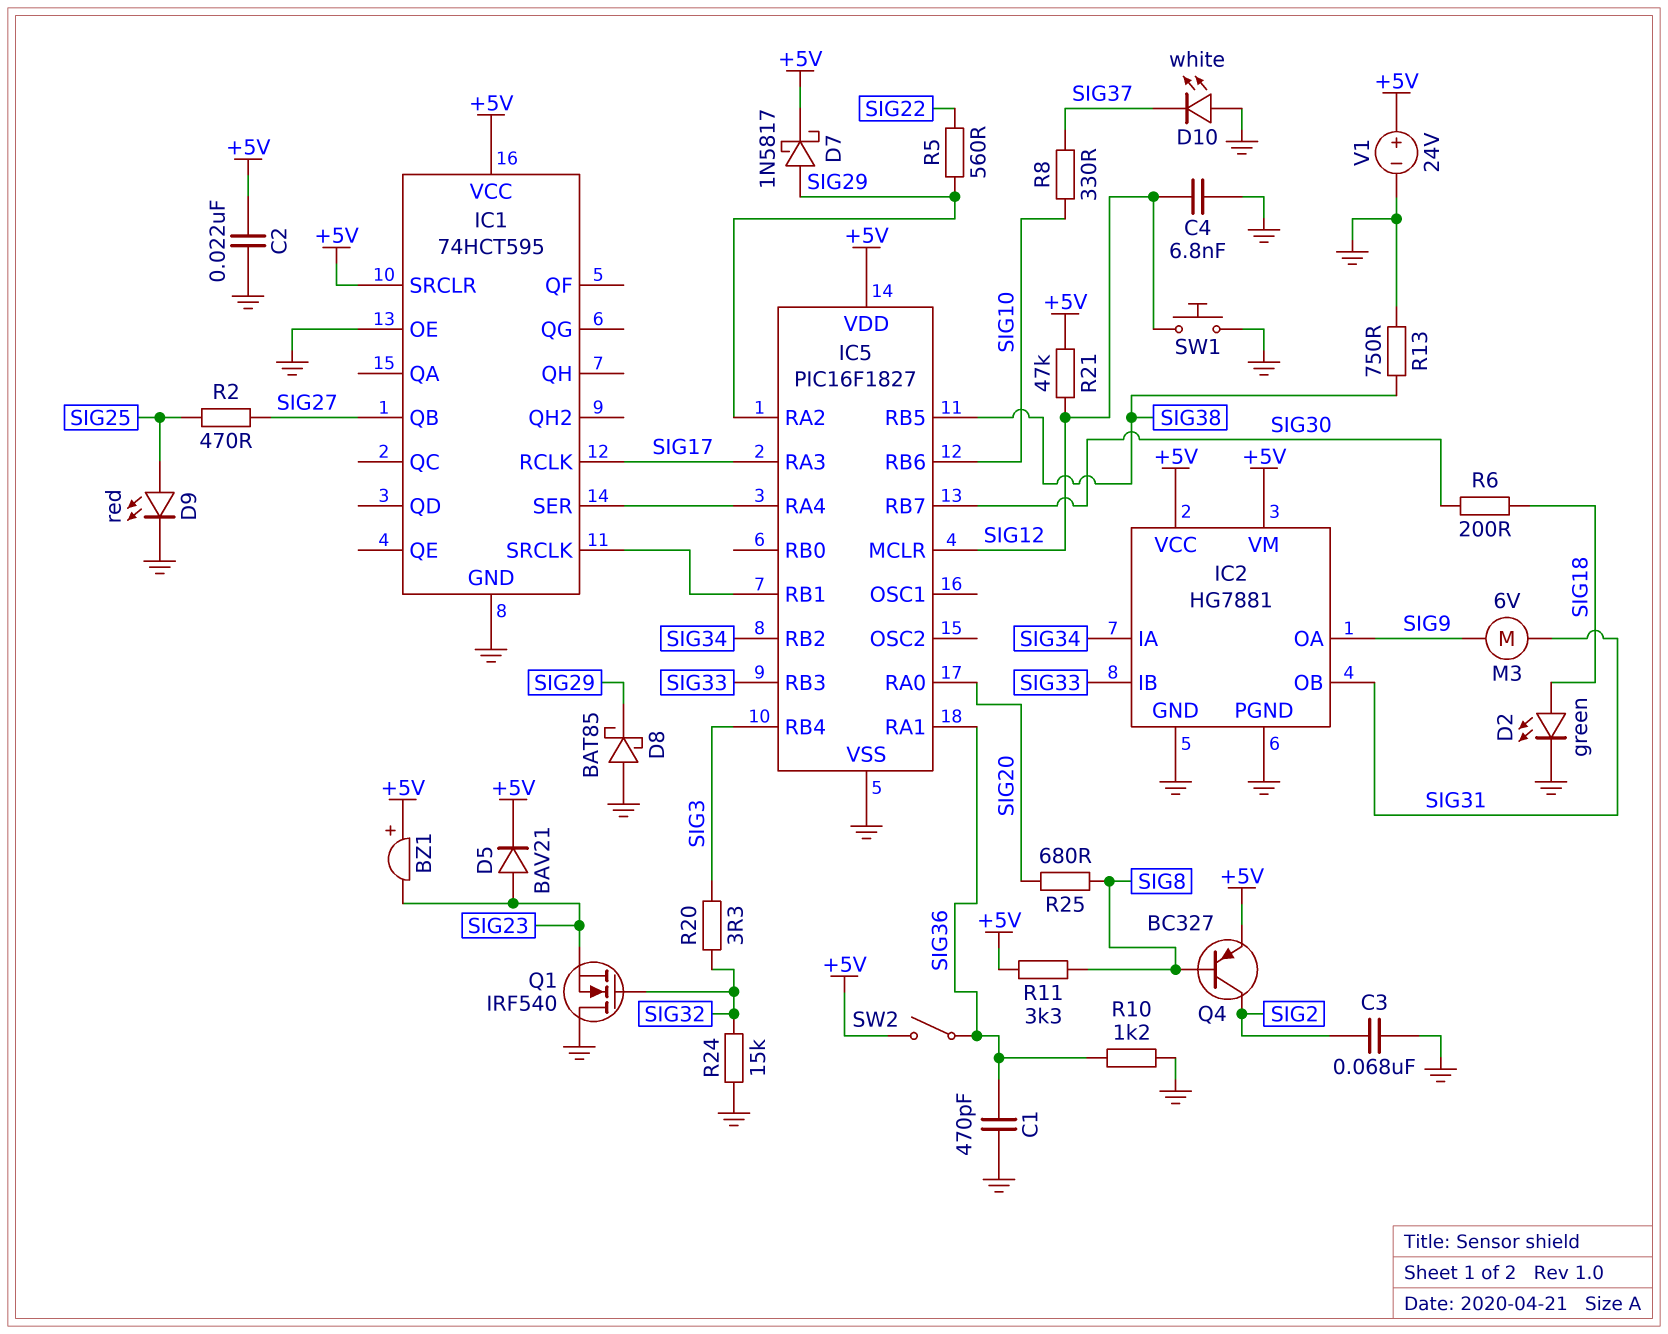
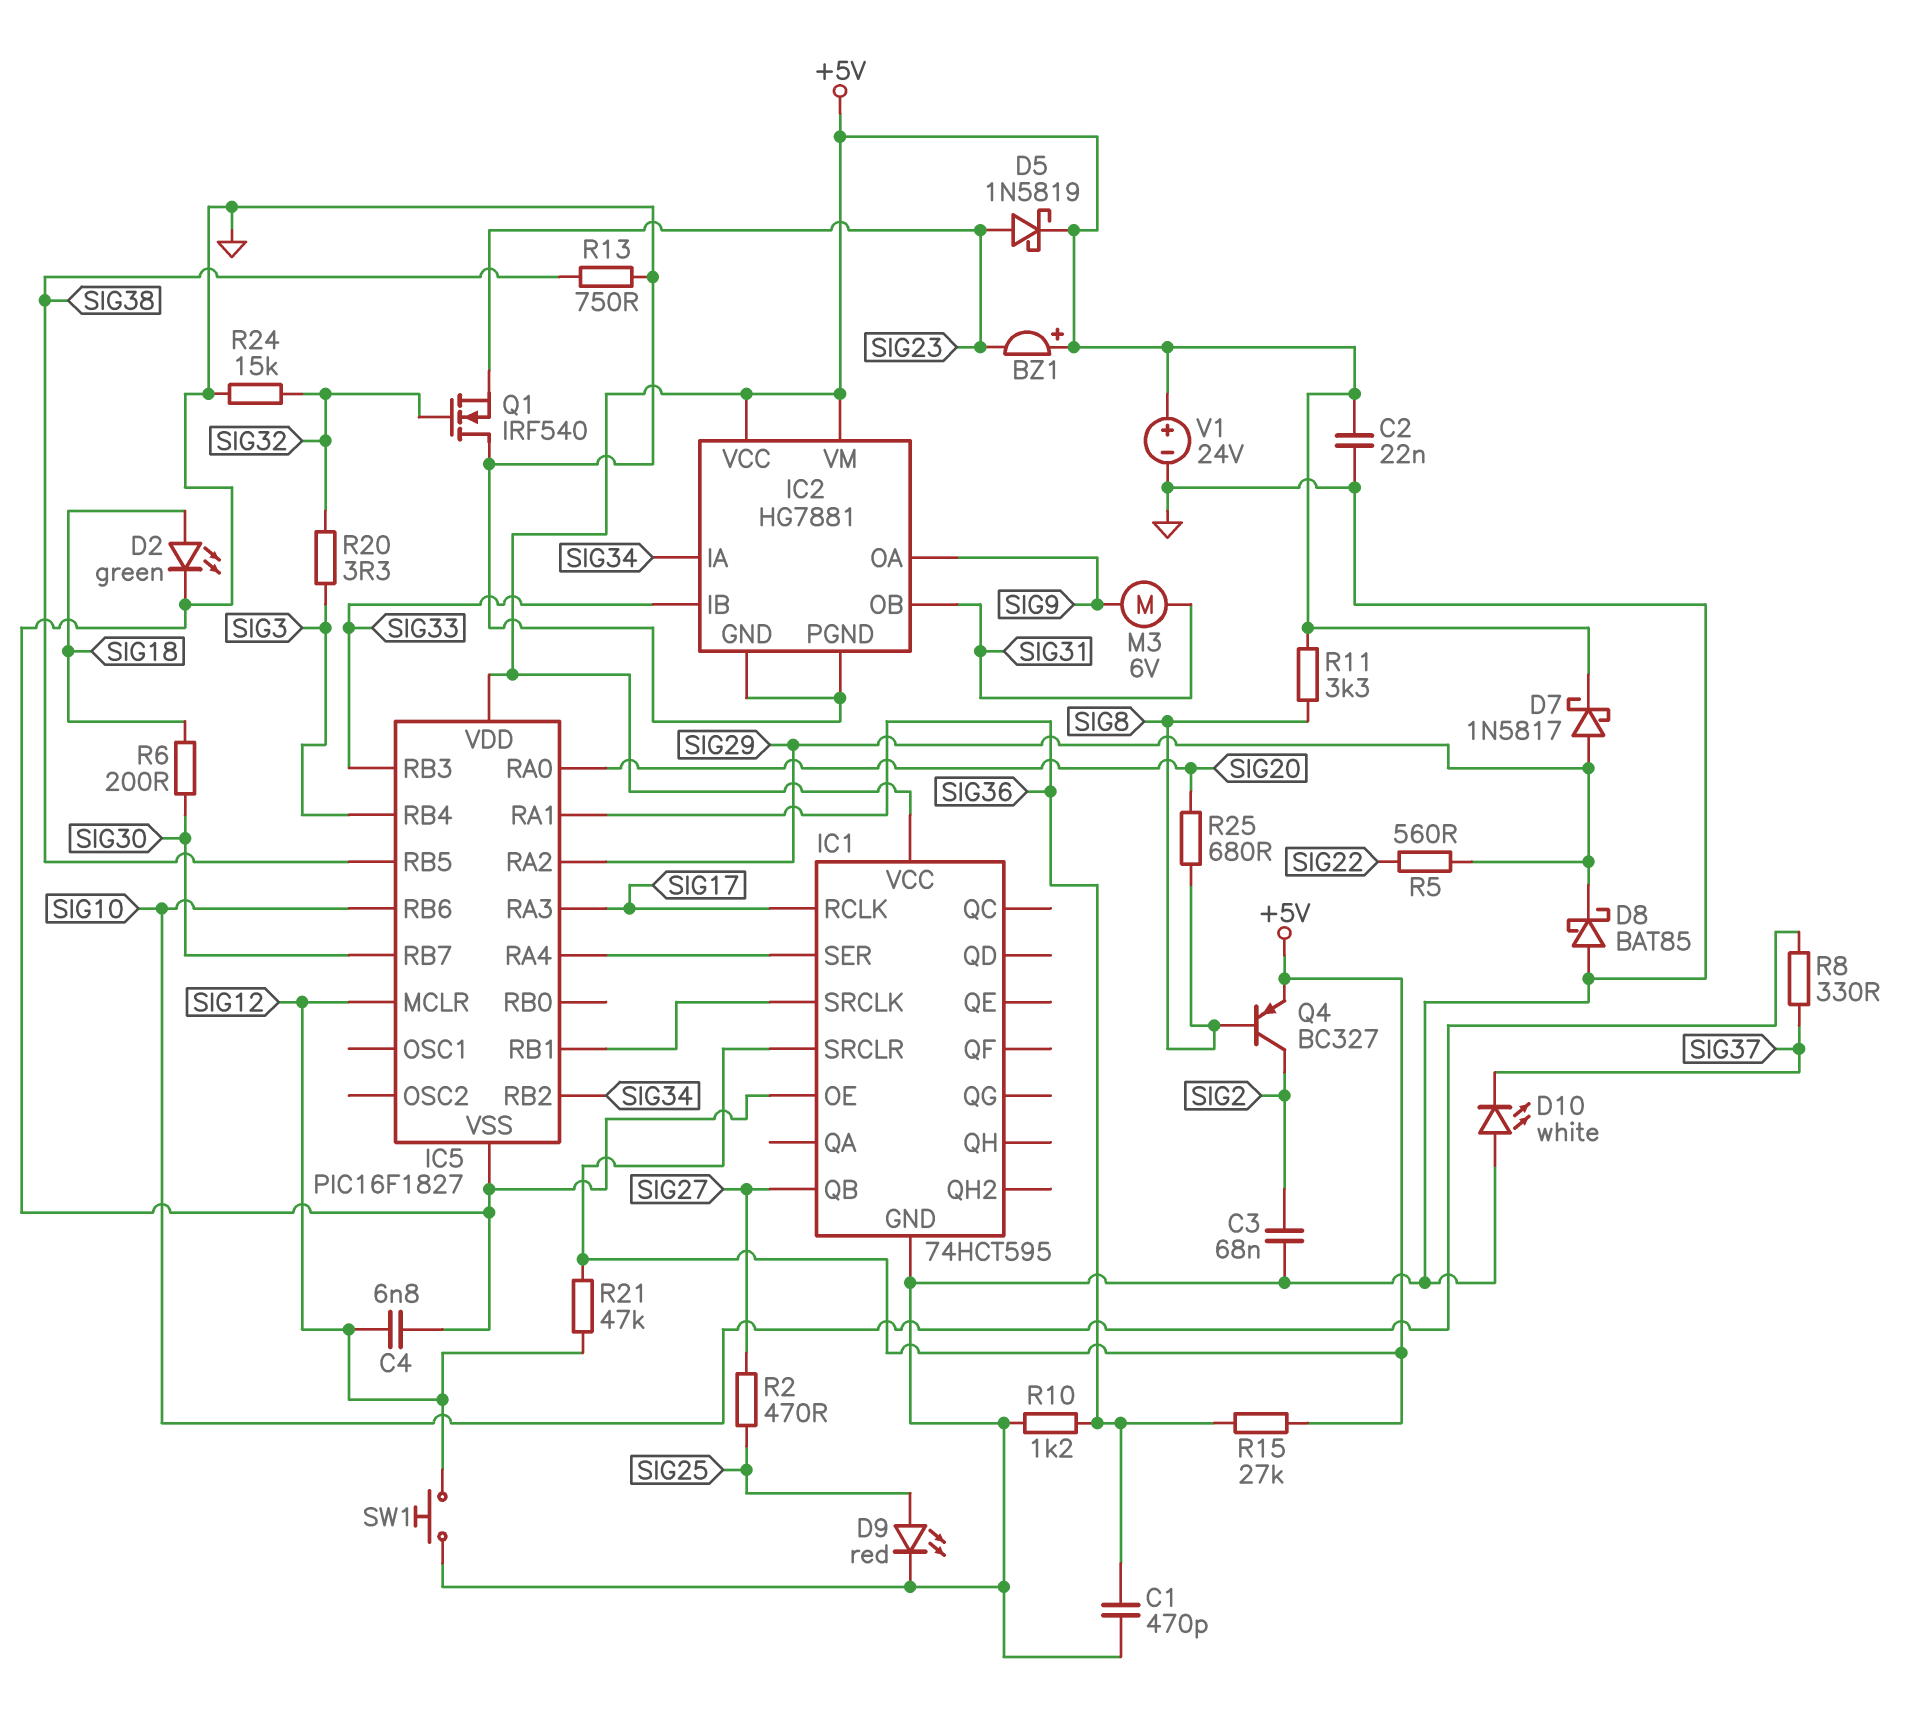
D5: diode BAV21 (A SIG23, K +5V) -> schottky 1N5819 (A SIG23, K +5V)
R15: none -> 27k (+5V, SIG36)
SW2: switch (+5V, SIG36) -> none

